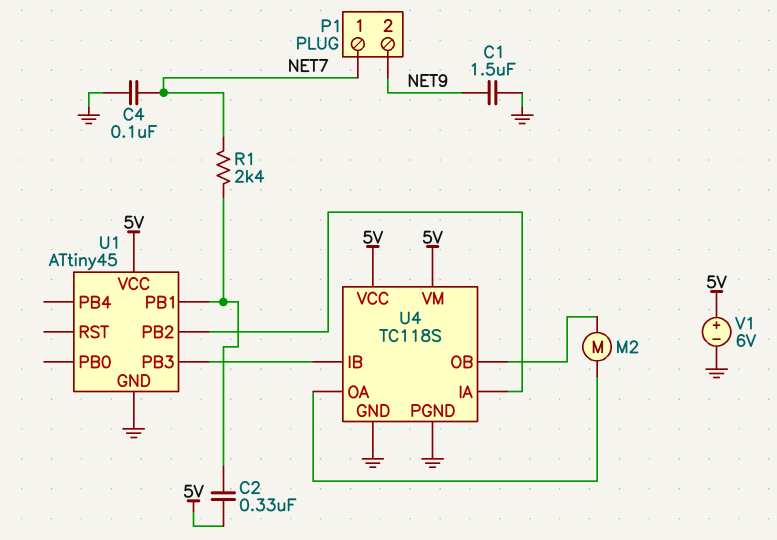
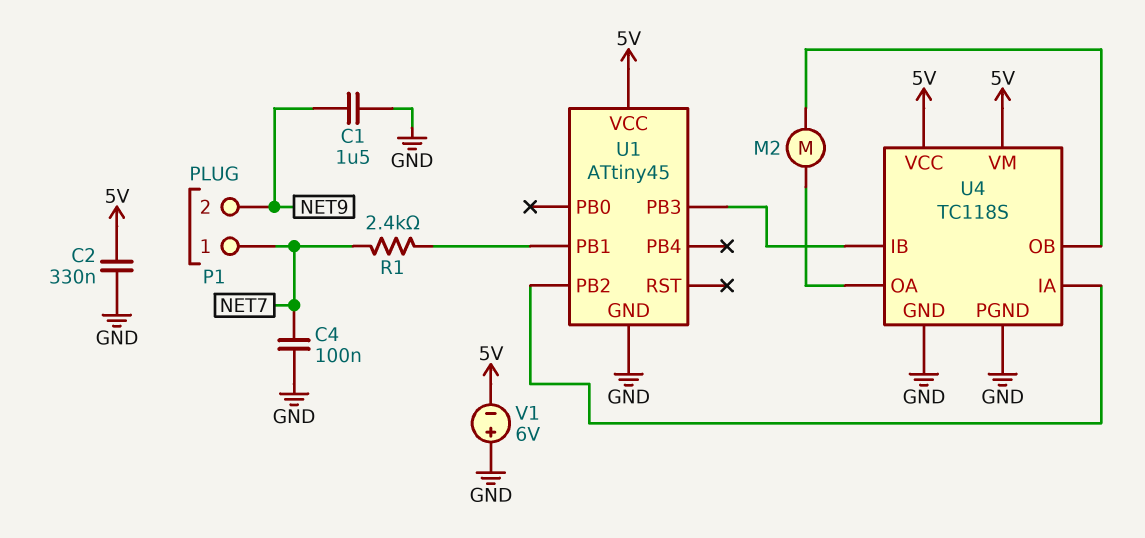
C2: 330nF (5V, U1/PB1) -> 330nF (5V, GND)
V1: 6V (plus 5V, minus GND) -> 6V (plus GND, minus 5V)

